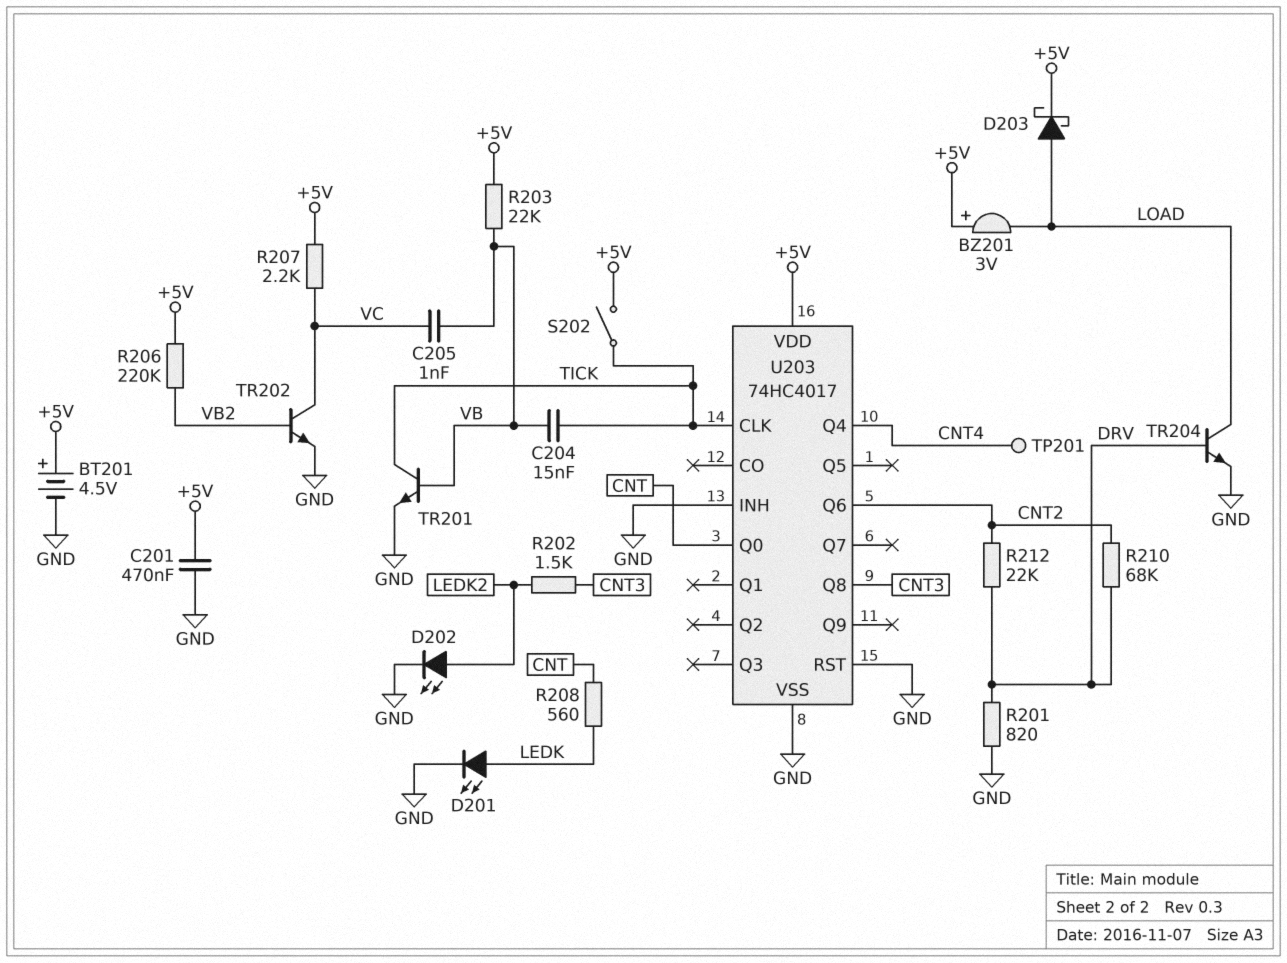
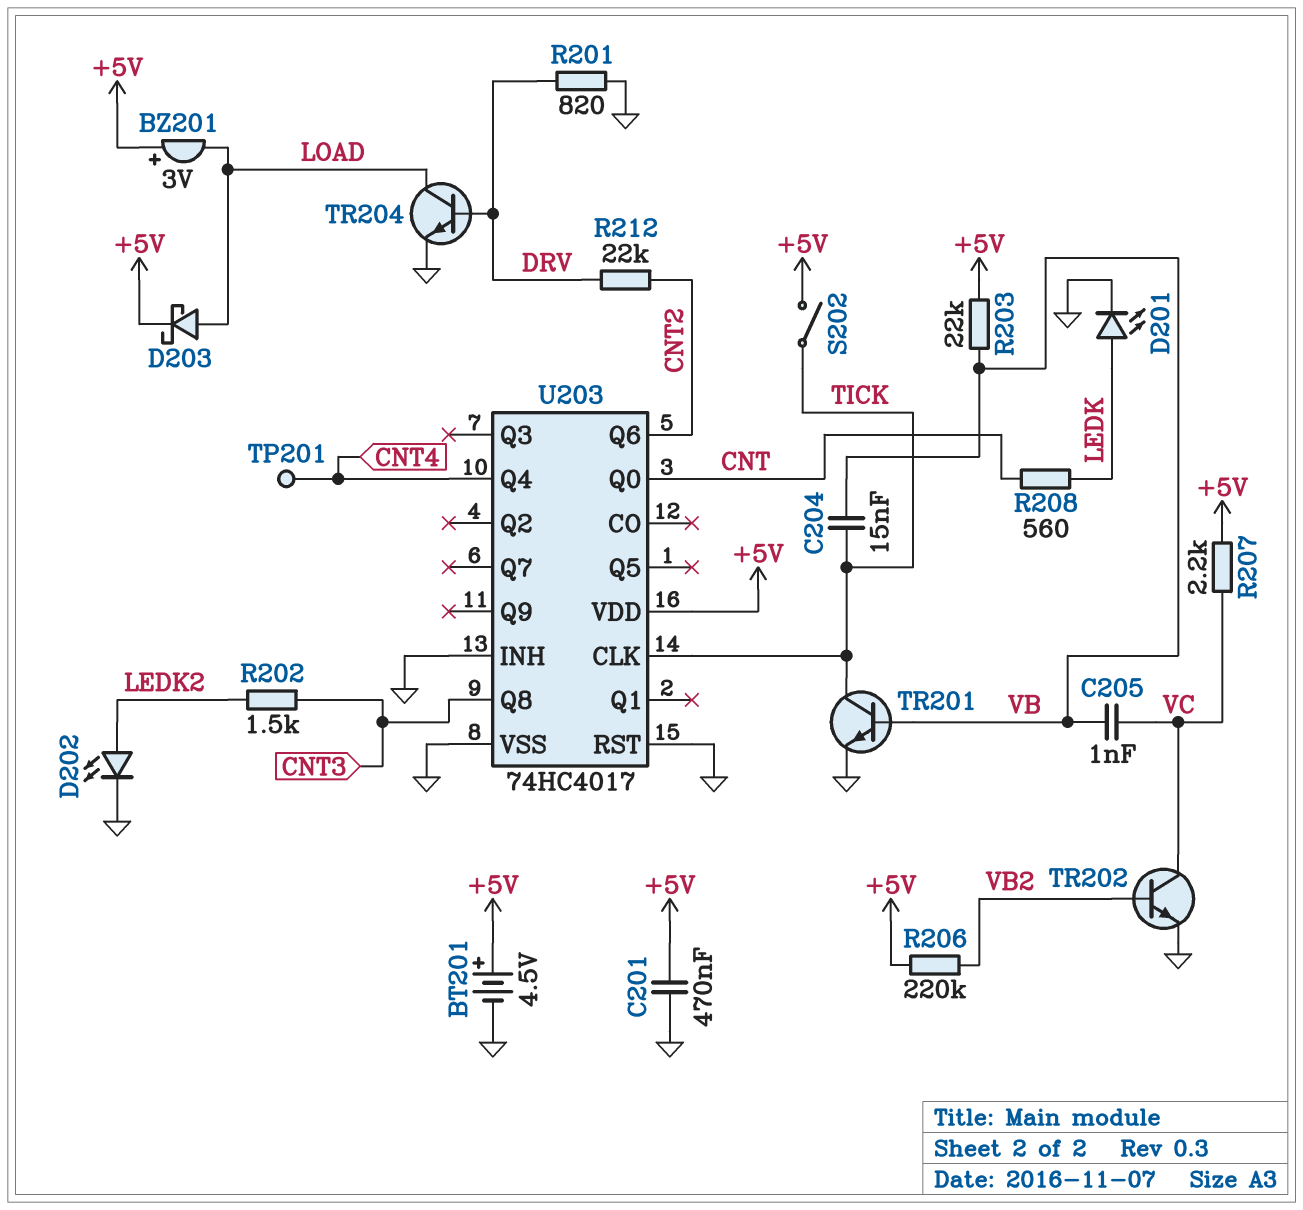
R210: 68k (CNT2, DRV) -> none

